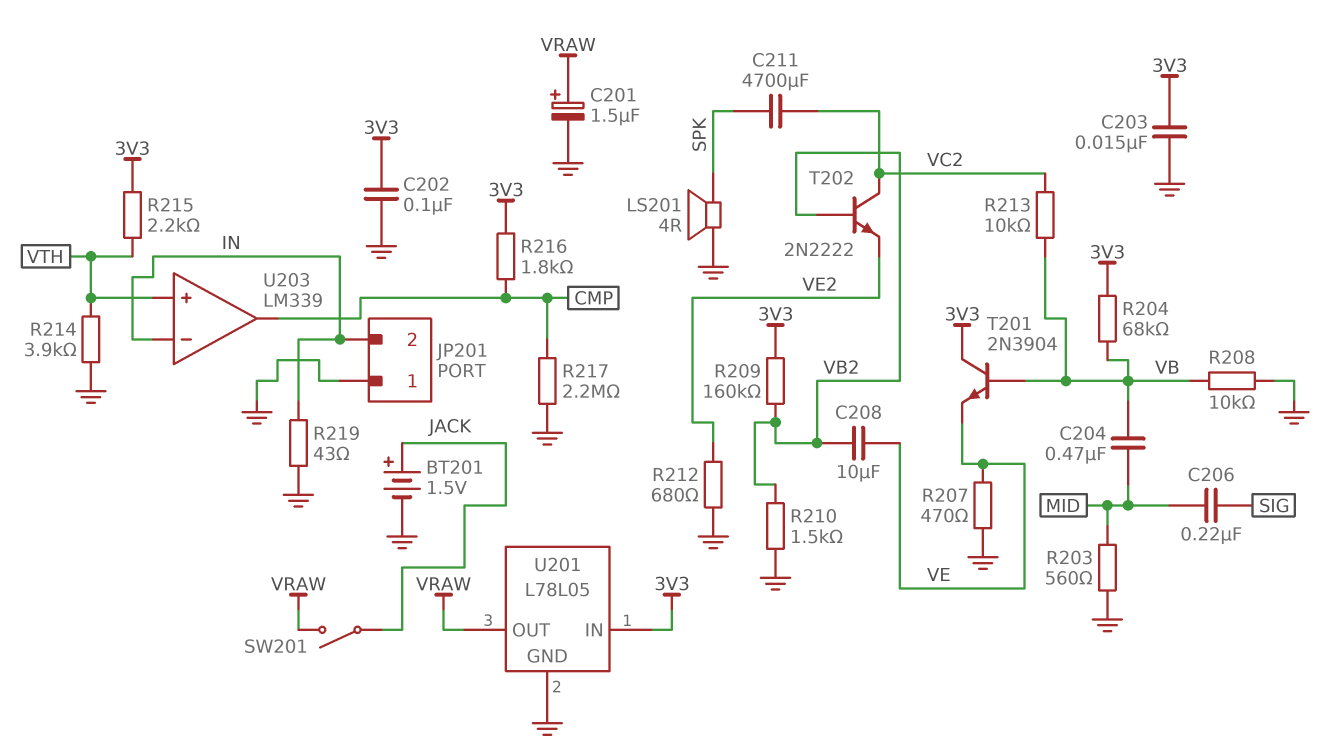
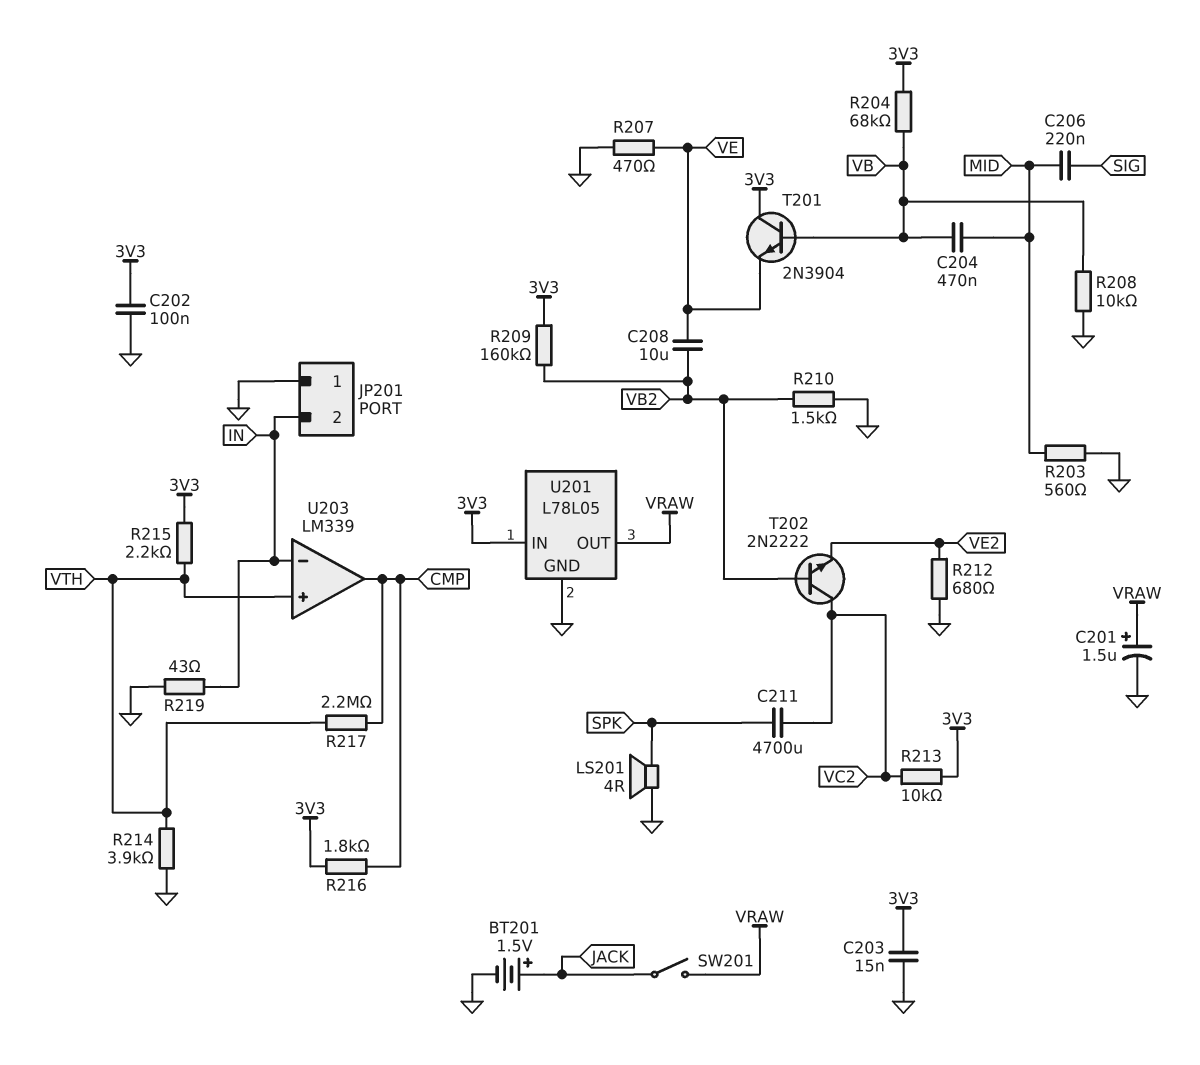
R213: 10k (VB, VC2) -> 10k (3V3, VC2)
R217: 2.2M (CMP, GND) -> 2.2M (CMP, VTH)

